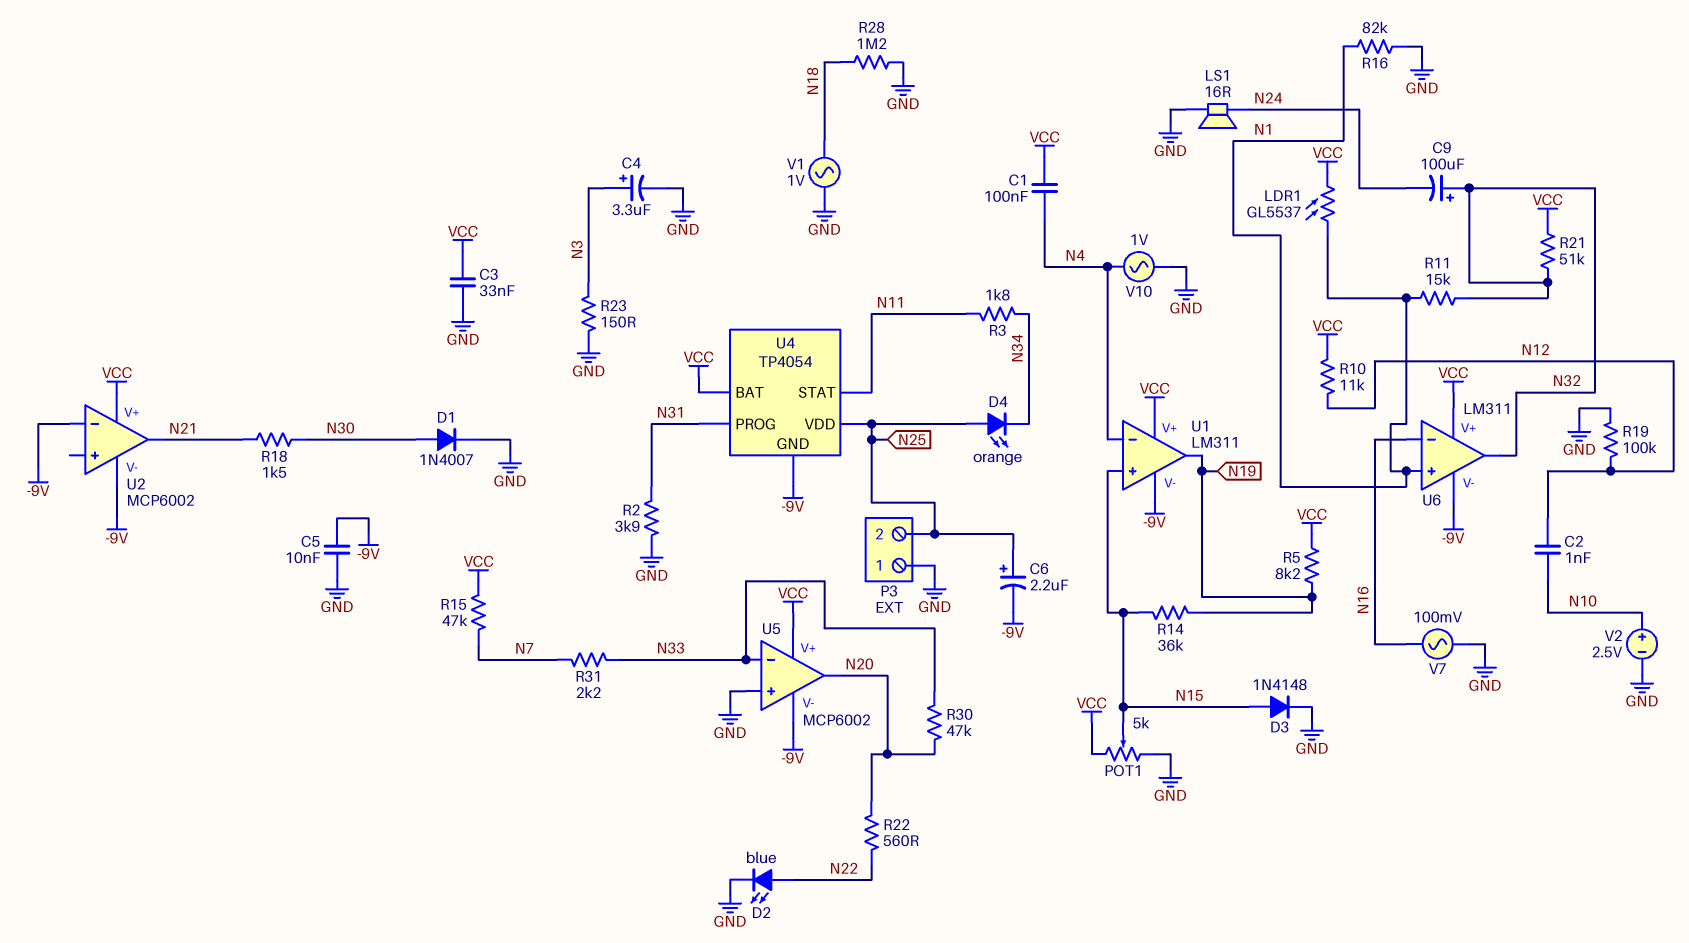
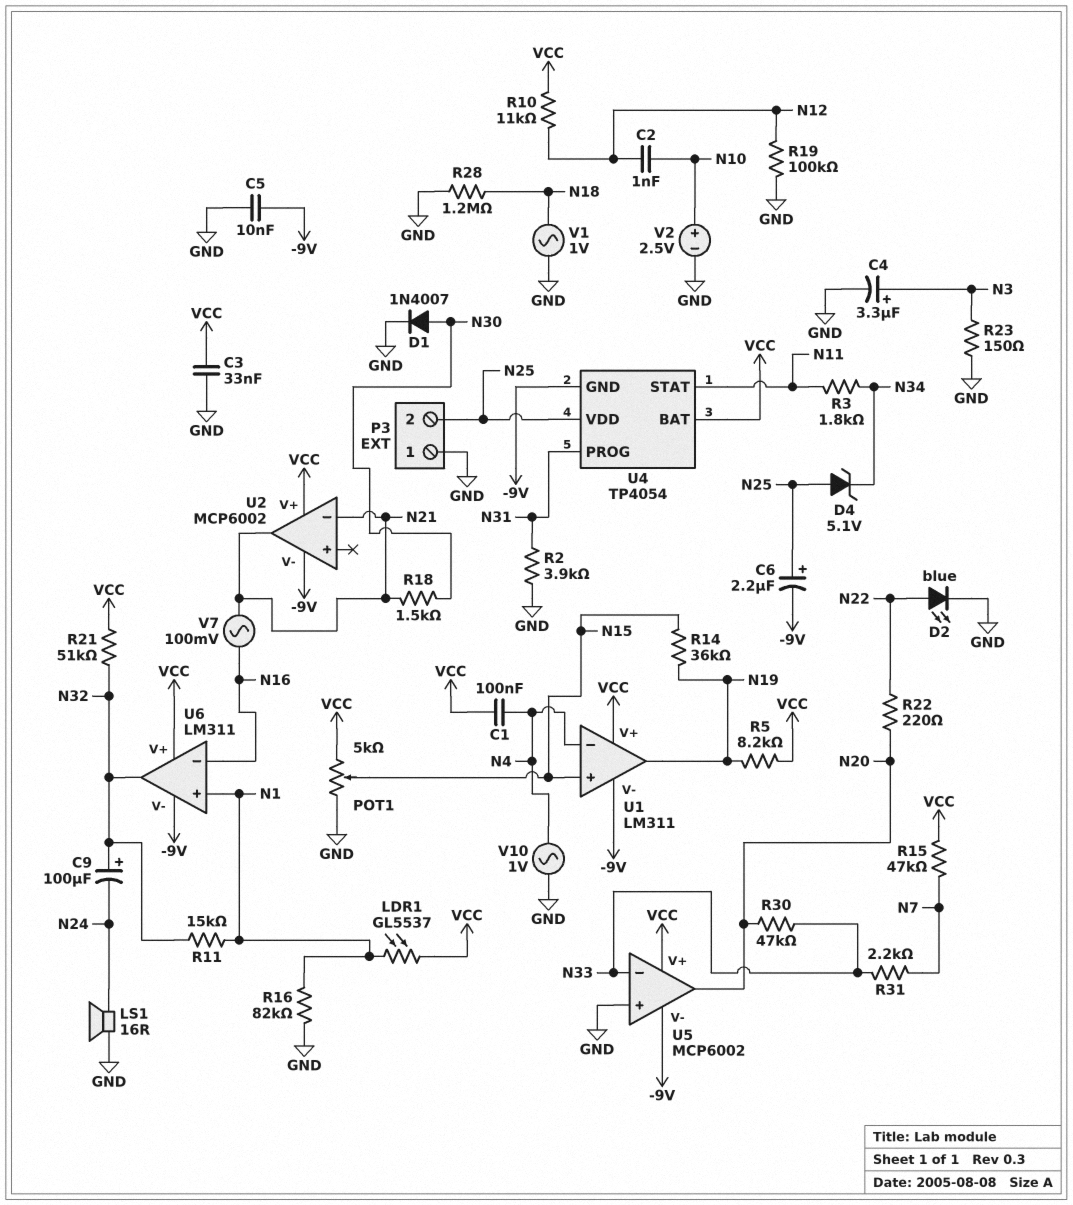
D3: diode 1N4148 (A N15, K GND) -> none
D4: LED orange (A N25, K N34) -> zener 5.1V (A N25, K N34)
R22: 560 (N20, N22) -> 220 (N20, N22)
U2 pin in-: -9V -> N21
V7: AC 100mV (GND, N16) -> AC 100mV (N16, N21)

